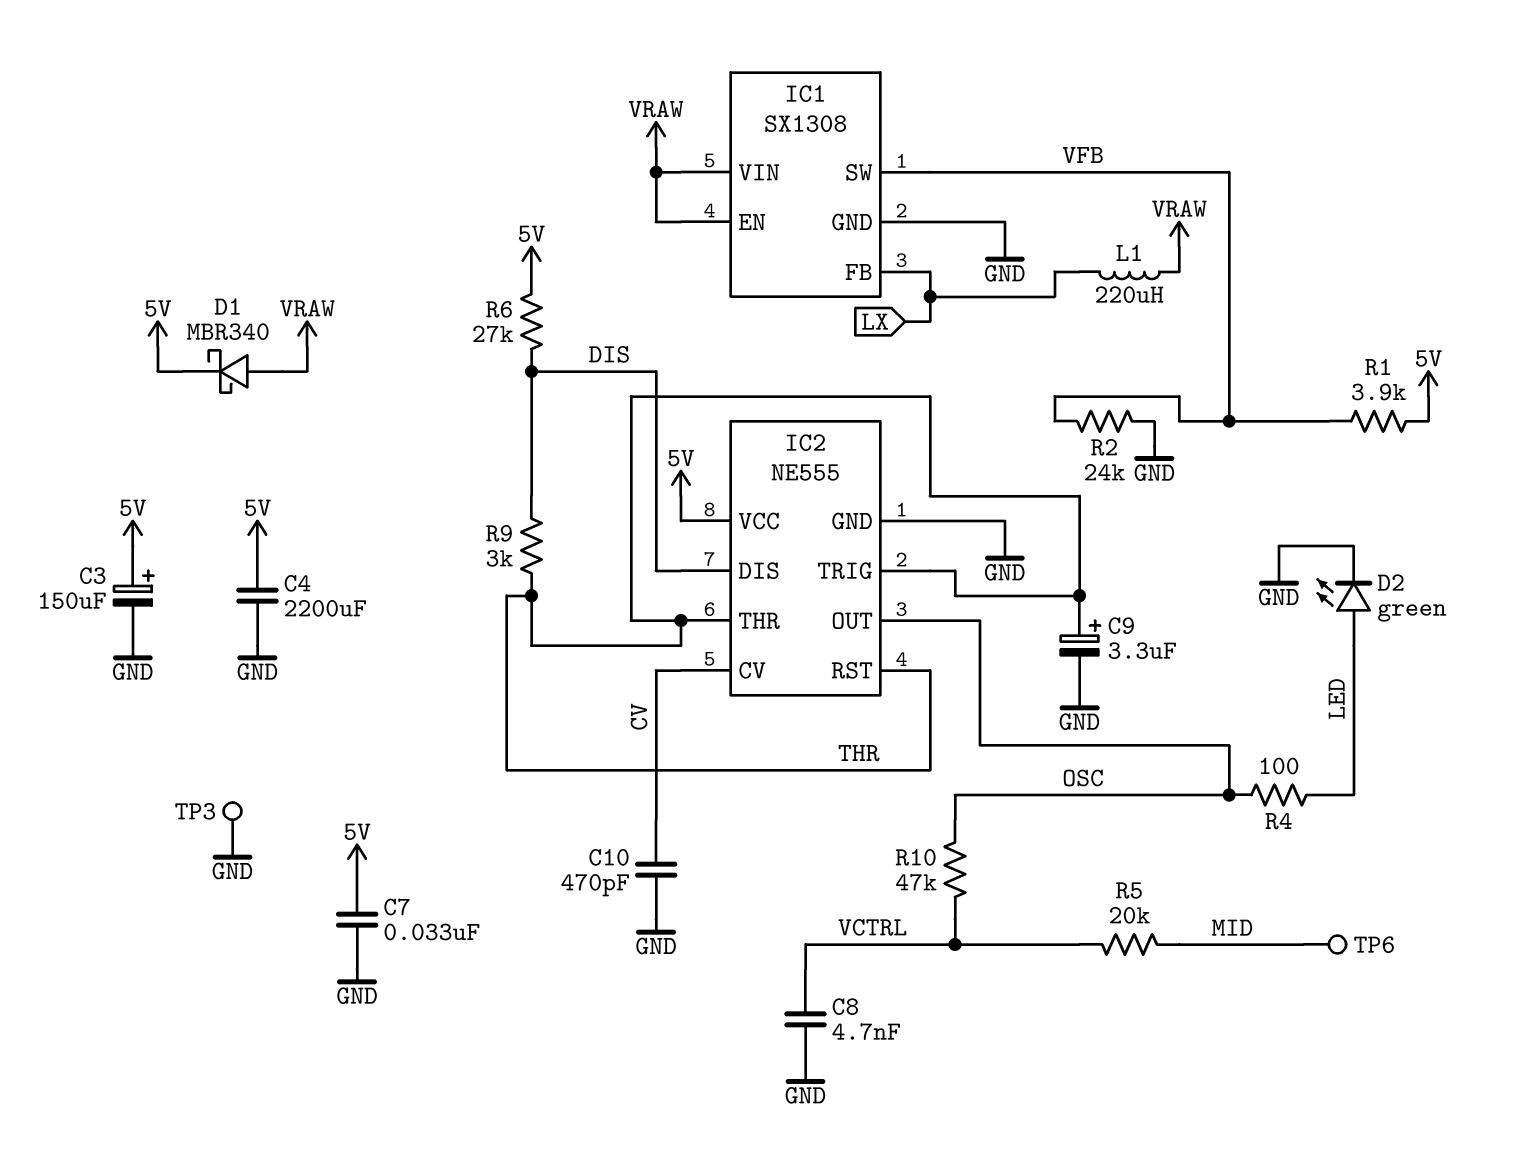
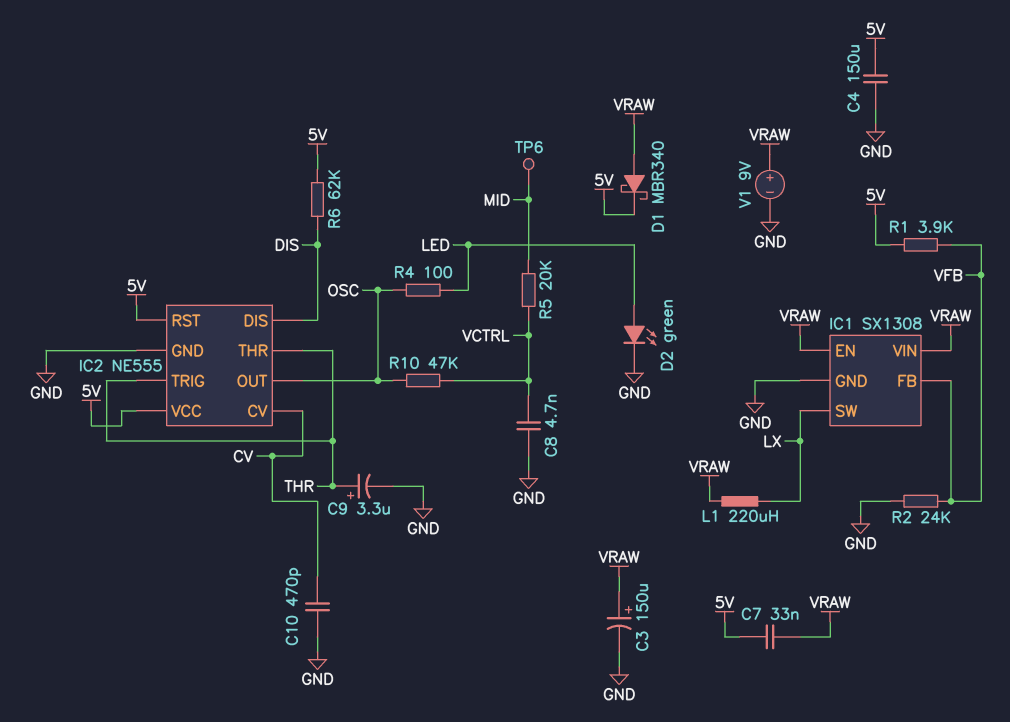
C3: 150uF (plus 5V, minus GND) -> 150uF (plus VRAW, minus GND)
C4: 2200uF (5V, GND) -> 150uF (5V, GND)
C7: 33nF (5V, GND) -> 33nF (5V, VRAW)
IC1 pin FB: LX -> VFB
IC1 pin SW: VFB -> LX
IC2 pin RST: THR -> 5V
R6: 27k (5V, DIS) -> 62k (5V, DIS)
R9: 3k (DIS, THR) -> none
TP3: test point (GND) -> none
V1: none -> 9V (plus VRAW, minus GND)

